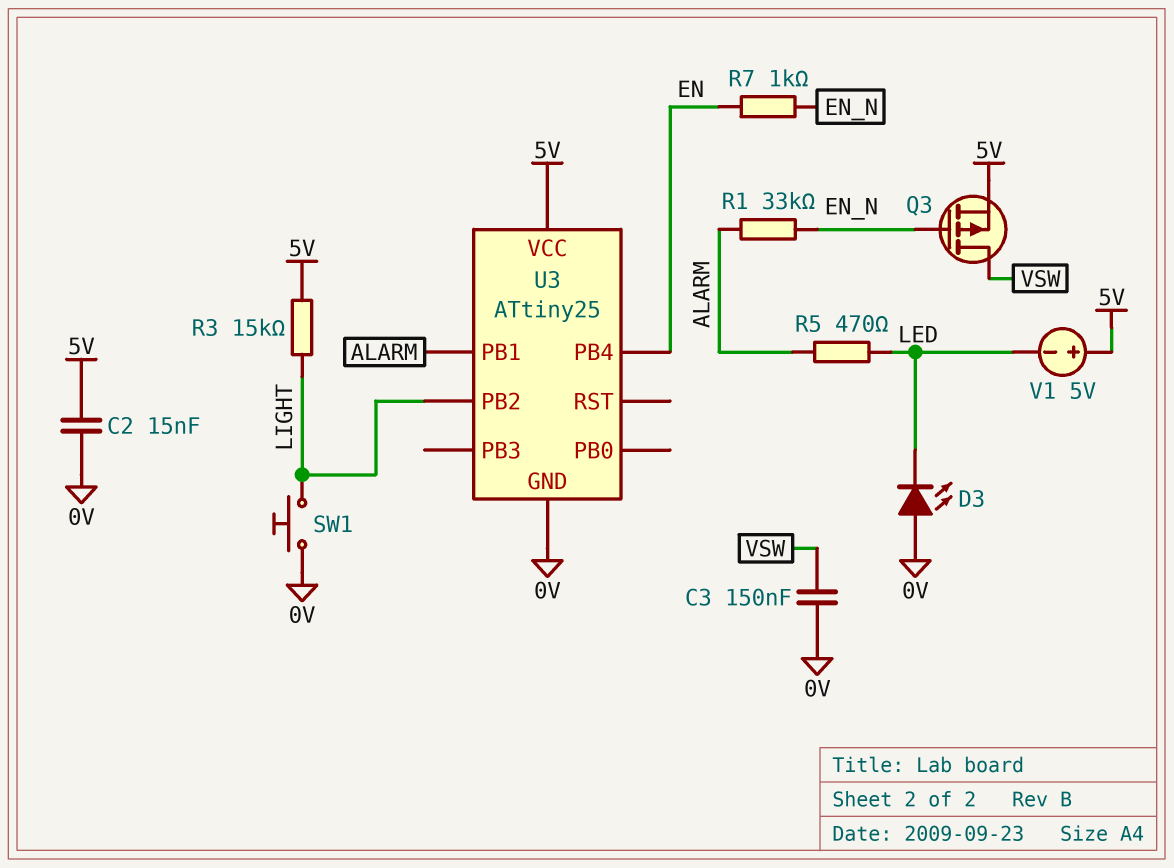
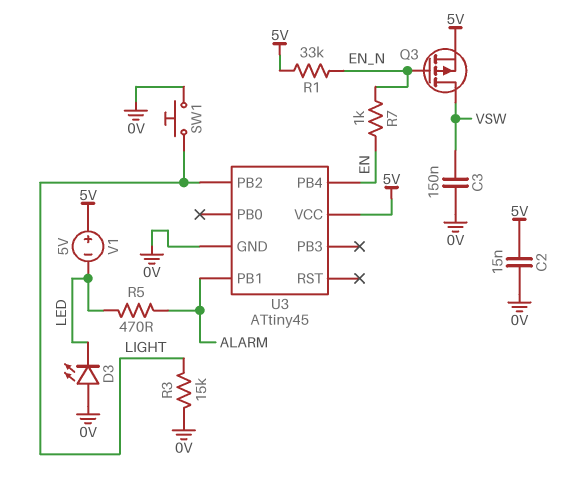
R1: 33k (ALARM, EN_N) -> 33k (5V, EN_N)
R3: 15k (5V, LIGHT) -> 15k (0V, LIGHT)
U3: ATtiny25 -> ATtiny45

